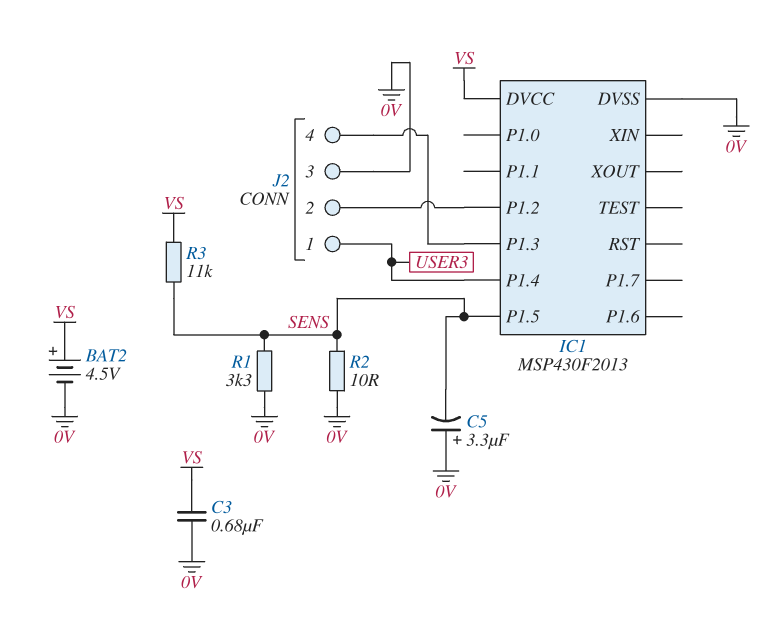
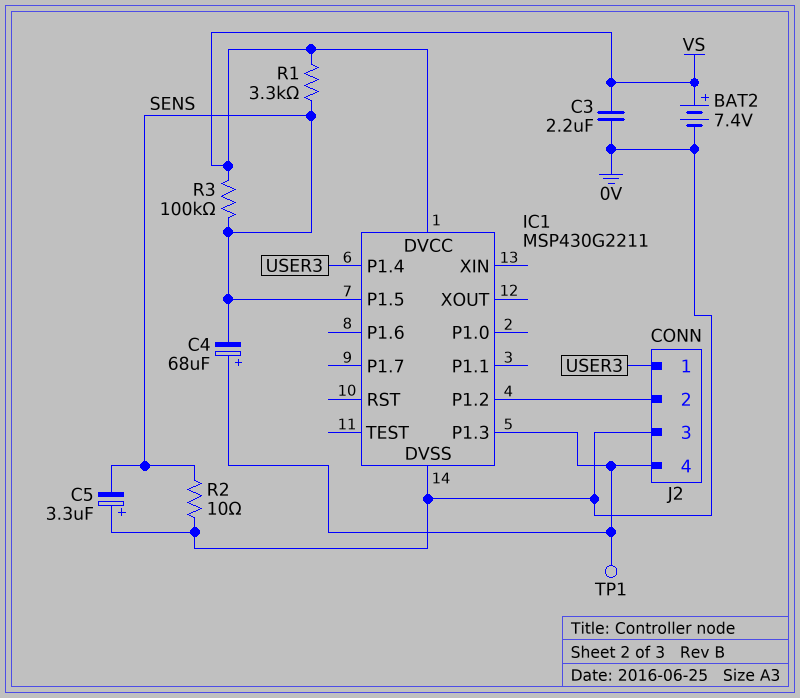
BAT2: 4.5V (plus VS, minus 0V) -> 7.4V (plus VS, minus 0V)
C3: 680nF (0V, VS) -> 2.2uF (0V, VS)
C4: none -> 68uF (plus IC1/P1.3, minus SENS)
IC1: MSP430F2013 -> MSP430G2211
R1: 3.3k (0V, SENS) -> 3.3k (SENS, VS)
R3: 11k (SENS, VS) -> 100k (SENS, VS)
TP1: none -> test point (IC1/P1.3)

